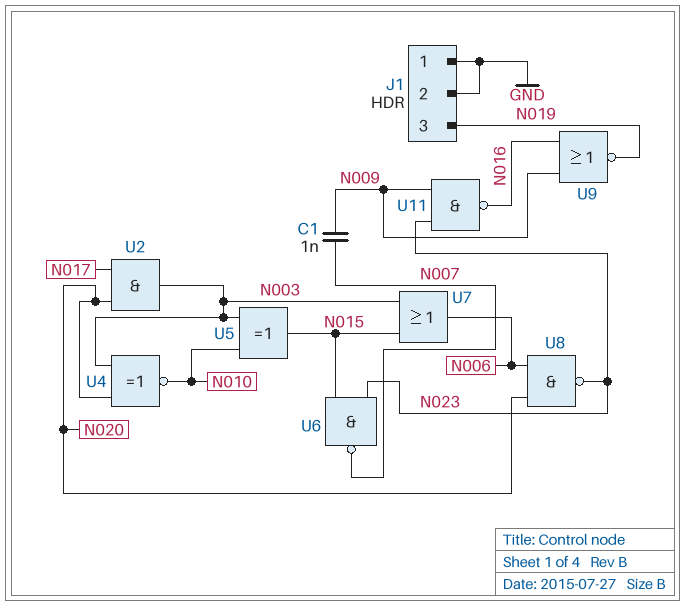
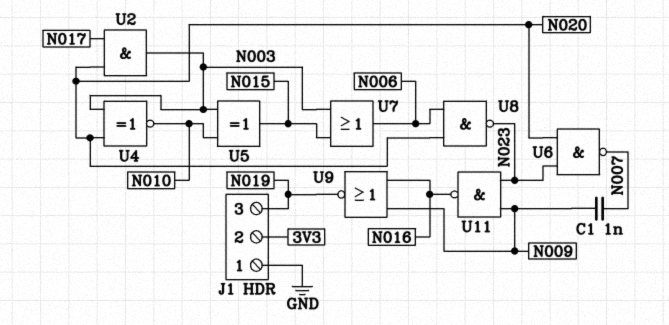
J1 pin 2: GND -> 3V3
U6: NAND (in N015, in N023, out N007) -> NAND (in N020, in N023, out N007)

